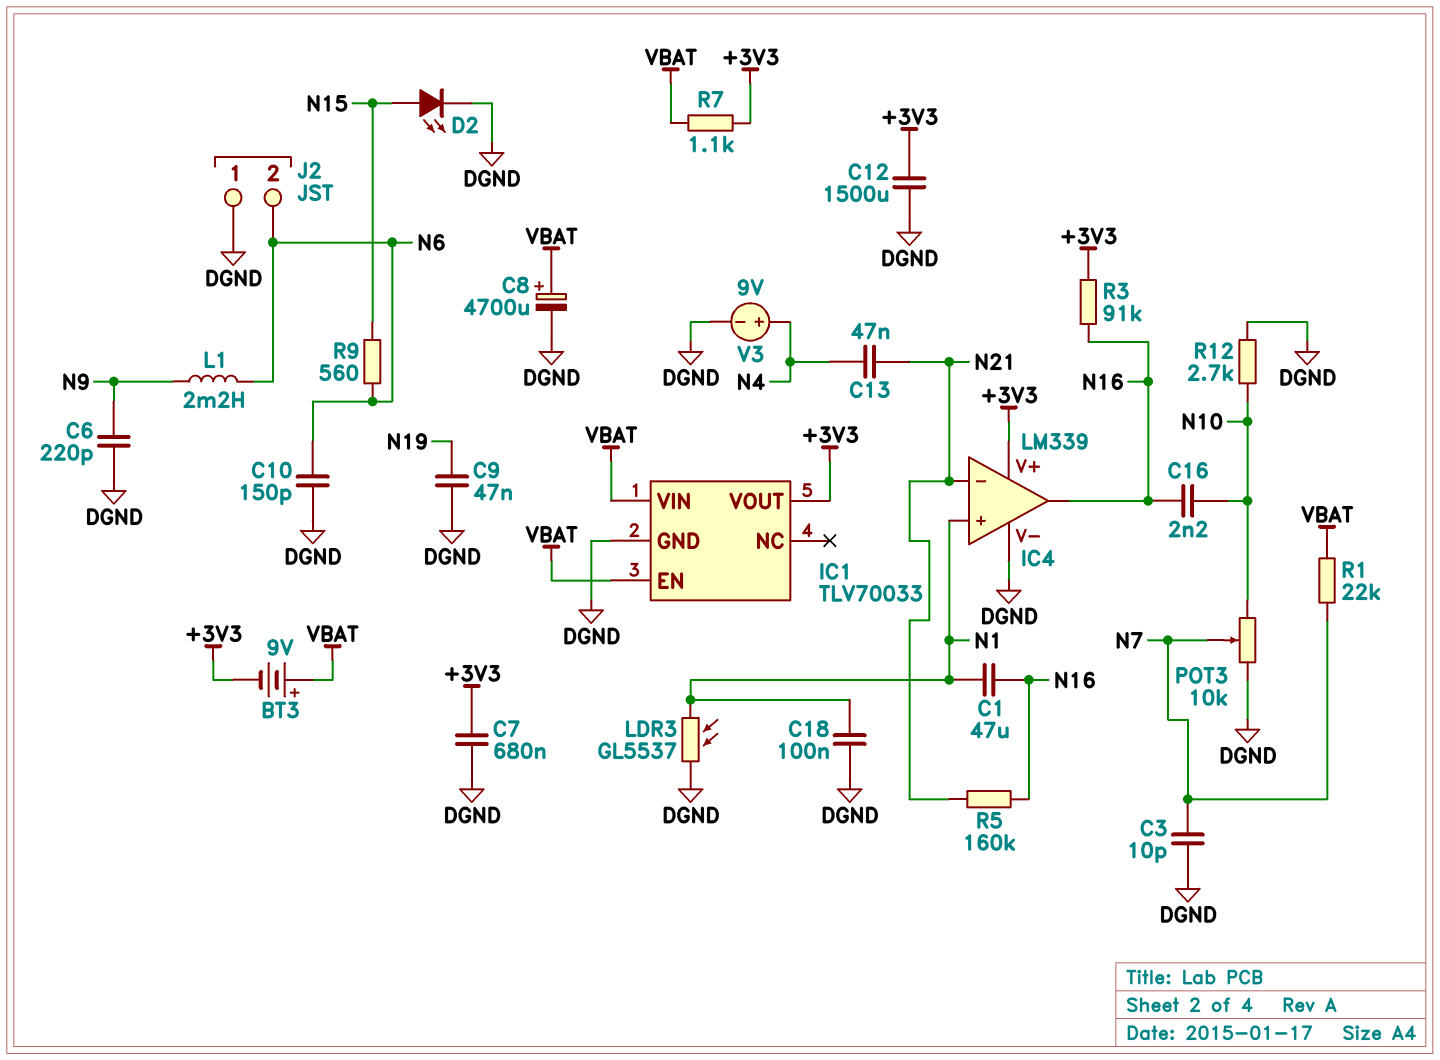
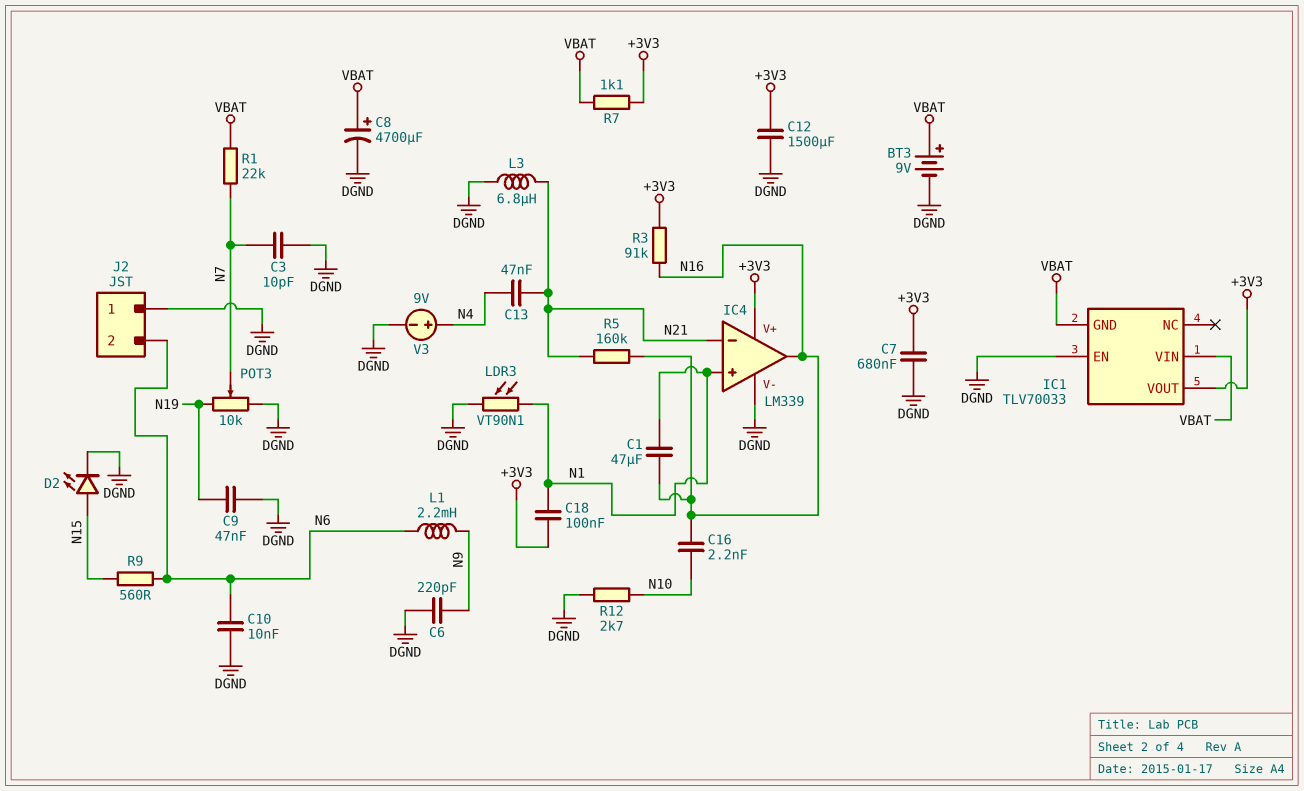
BT3: 9V (plus VBAT, minus +3V3) -> 9V (plus VBAT, minus DGND)
C10: 150pF (DGND, N6) -> 10nF (DGND, N6)
C18: 100nF (DGND, N1) -> 100nF (+3V3, N1)
IC1 pin EN: VBAT -> DGND
IC1 pin GND: DGND -> VBAT
L3: none -> 6.8uH (DGND, N21)
LDR3: GL5537 (DGND, N1) -> VT90N1 (DGND, N1)
POT3: 10k (DGND, N10, wiper N7) -> 10k (DGND, N19, wiper N7)

